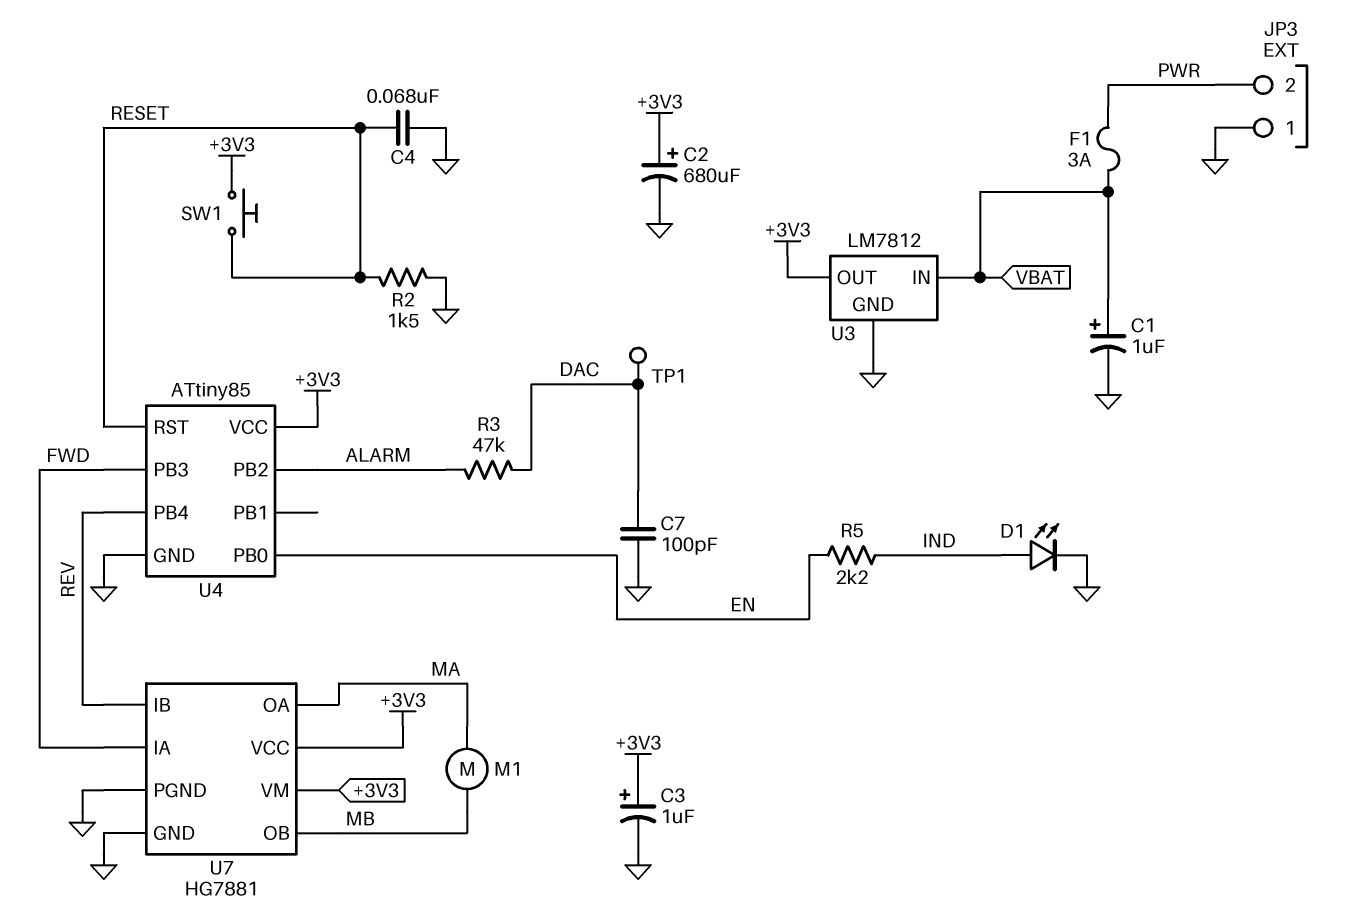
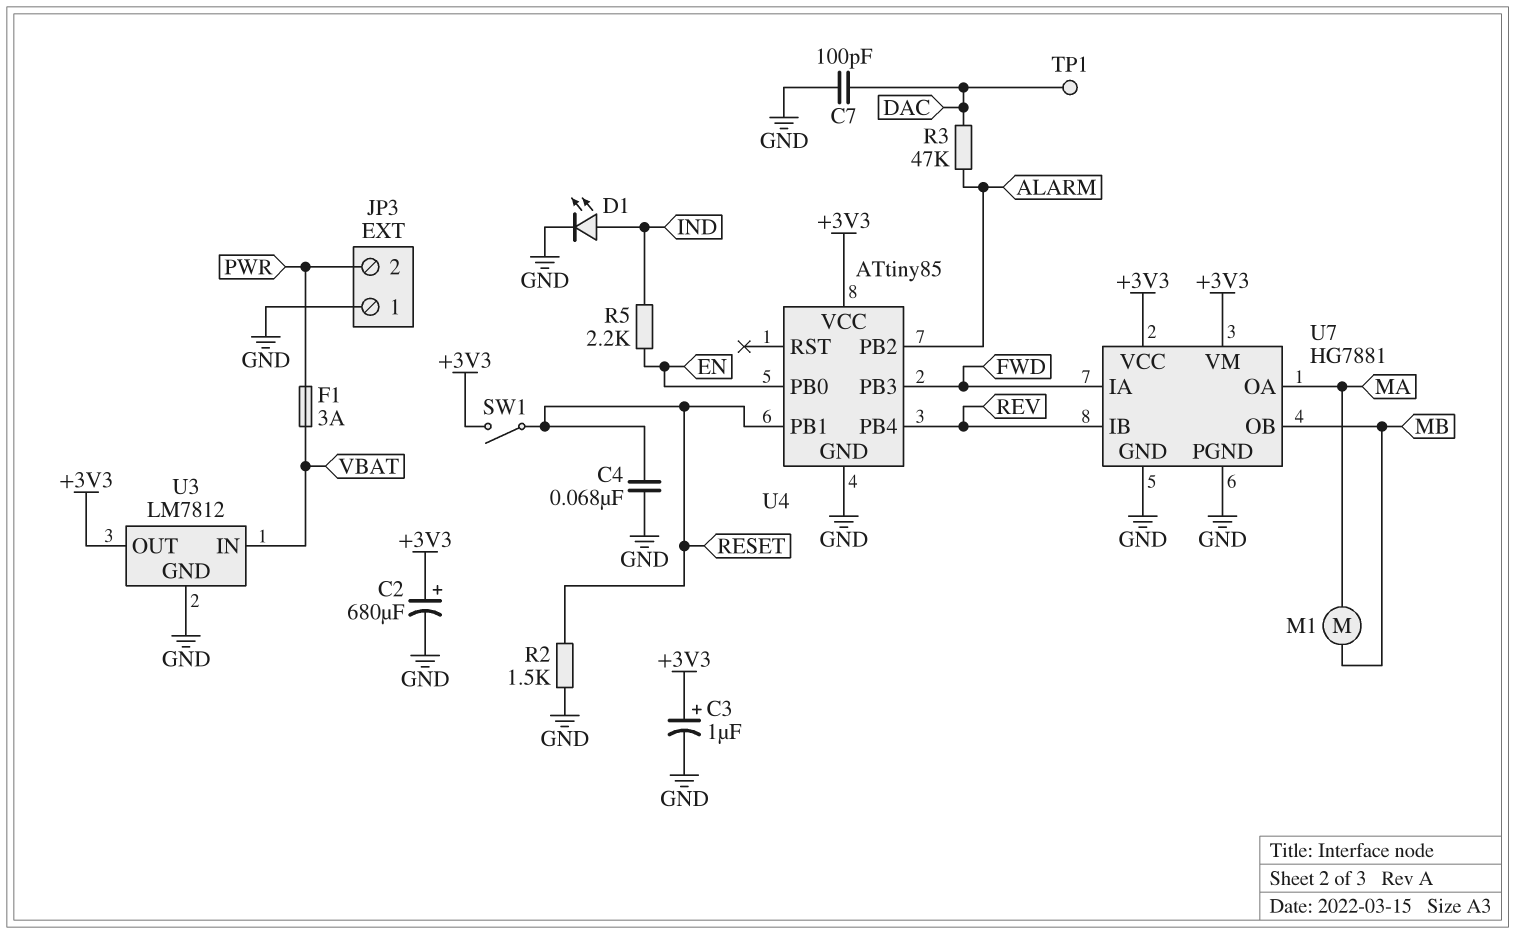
C1: 1uF (plus VBAT, minus GND) -> none
SW1: button (+3V3, RESET) -> switch (+3V3, RESET)
U4 pin PB1: none -> RESET
U4 pin RST: RESET -> none

